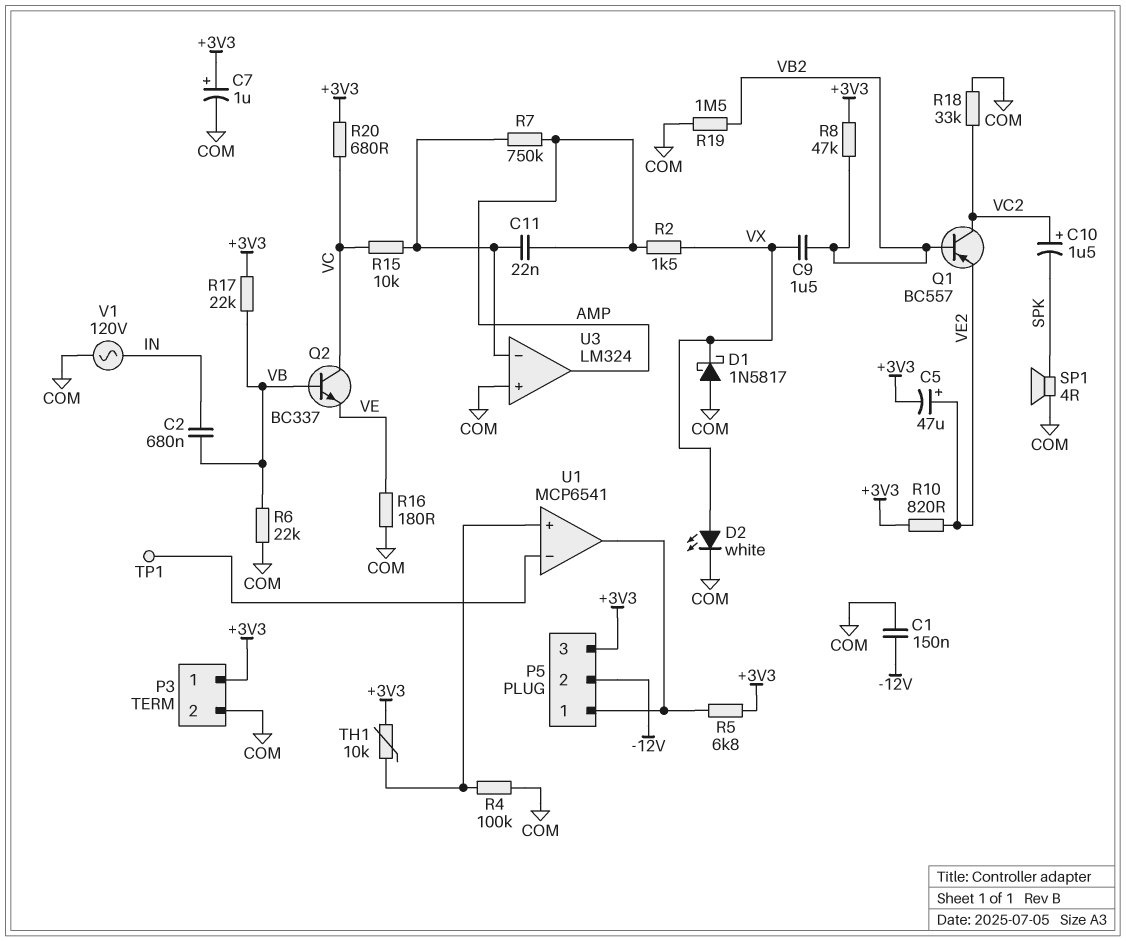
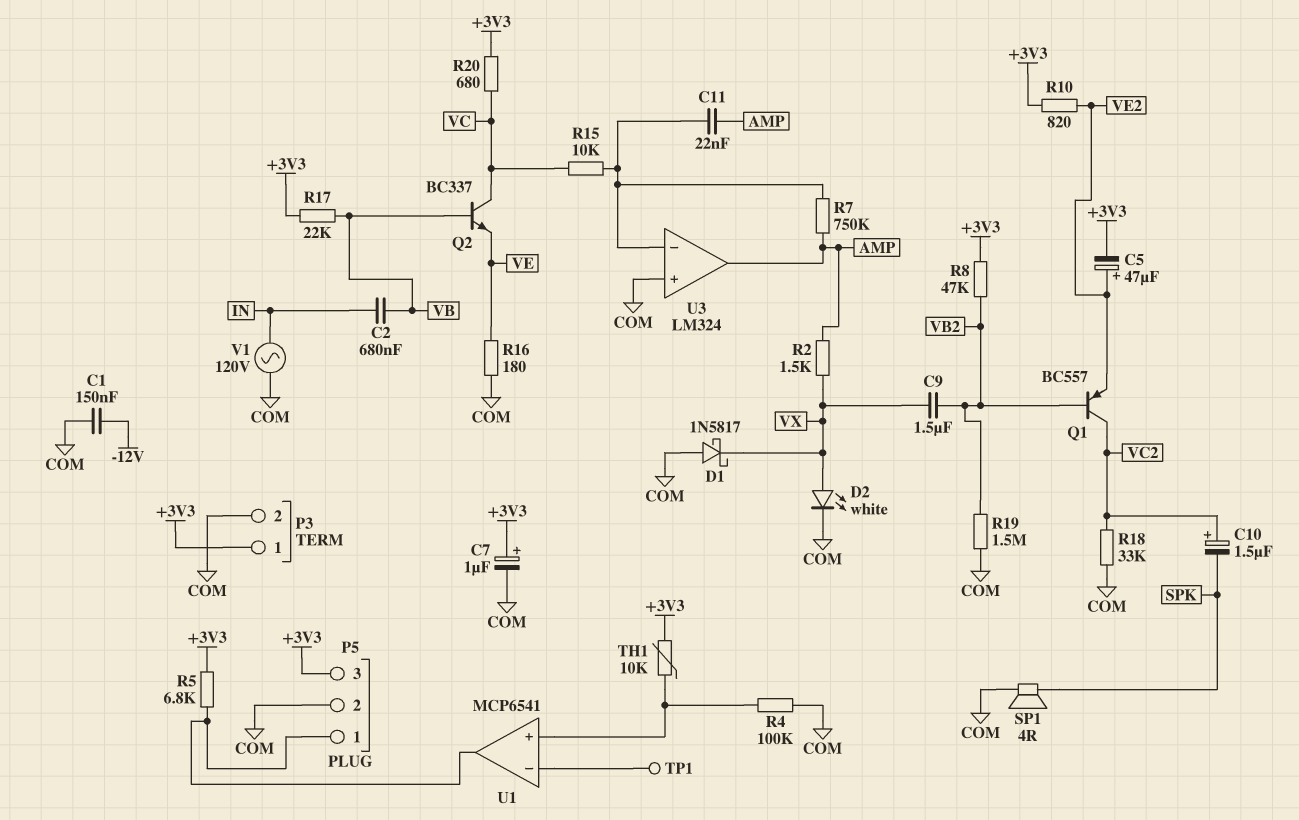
P5 pin 2: -12V -> COM
R6: 22k (COM, VB) -> none

